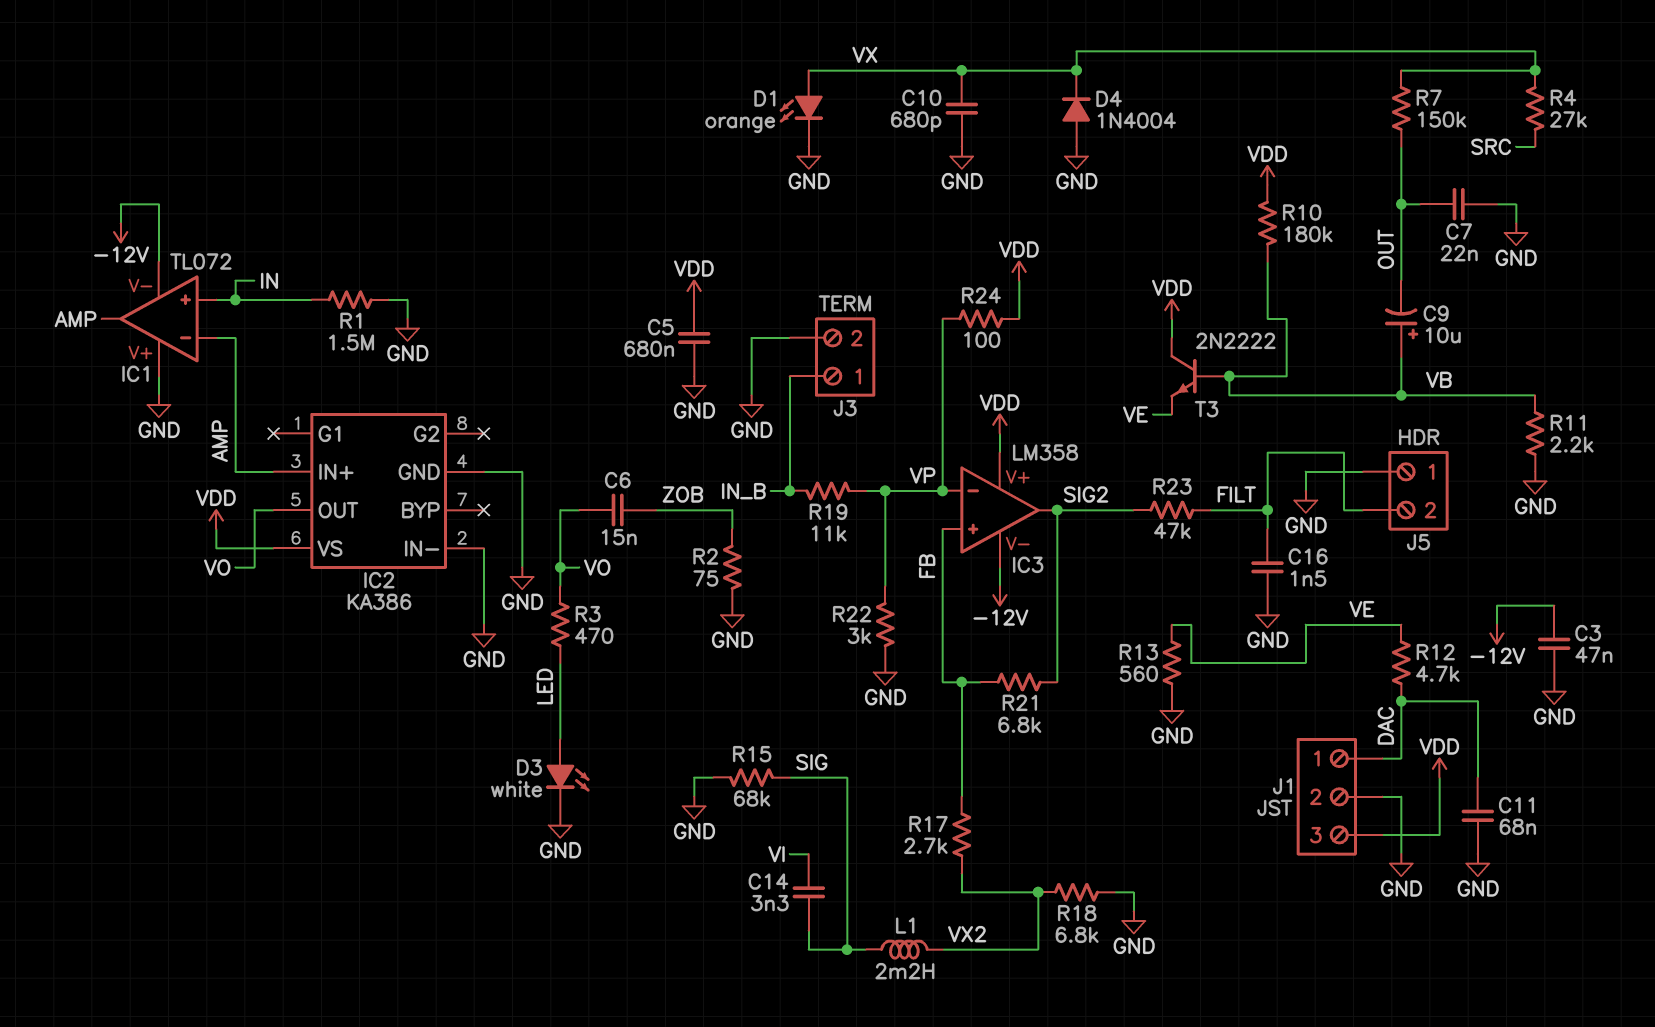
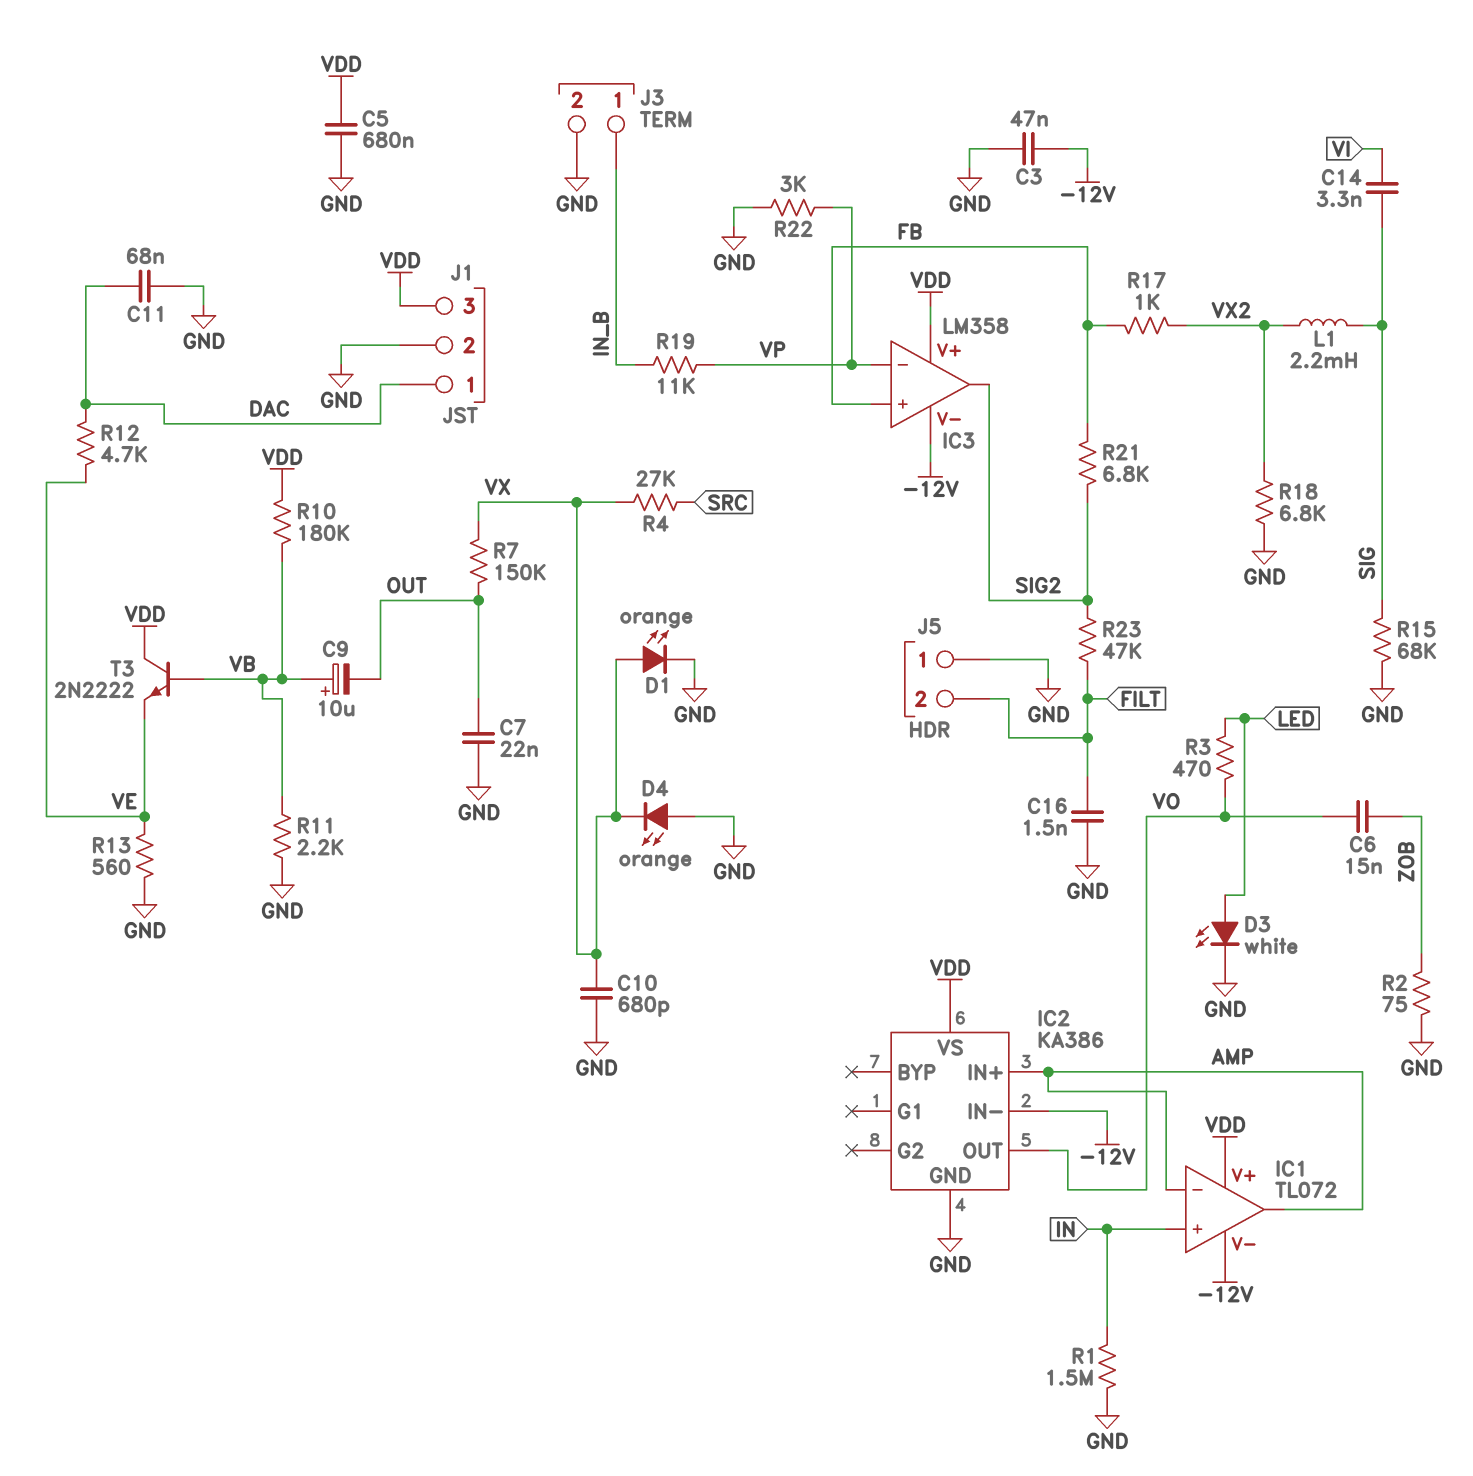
D4: diode 1N4004 (A GND, K VX) -> LED orange (A GND, K VX)
IC1 pin V+: GND -> VDD
IC2 pin IN-: GND -> -12V
R17: 2.7k (FB, VX2) -> 1k (FB, VX2)
R24: 100 (VDD, VP) -> none

